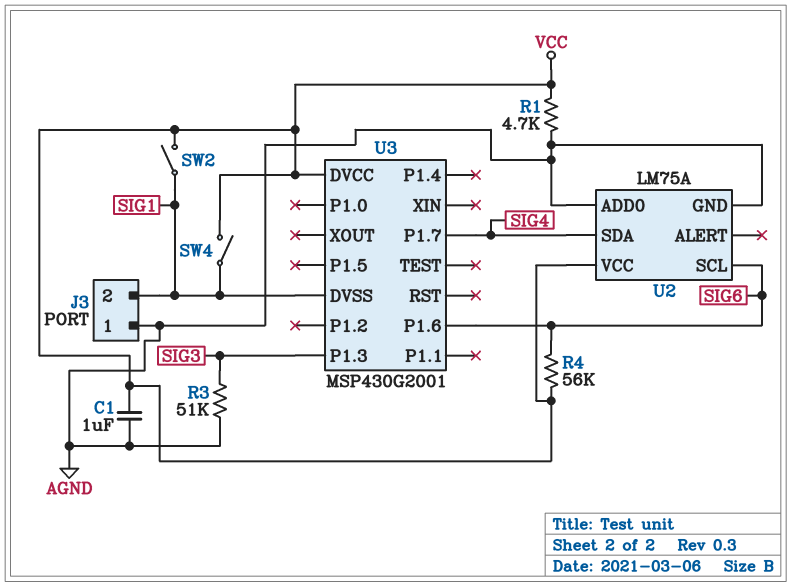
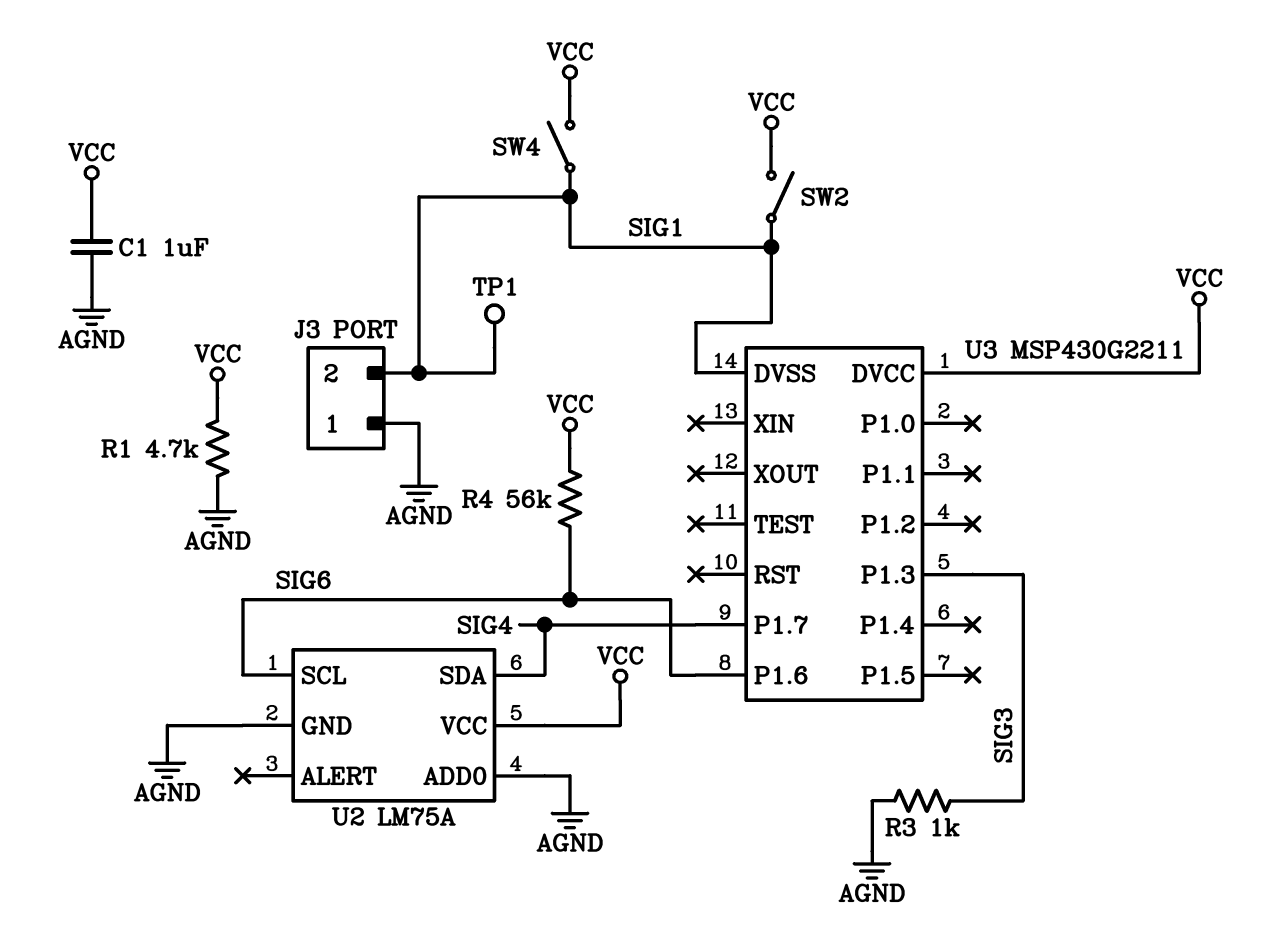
R3: 51k (AGND, SIG3) -> 1k (AGND, SIG3)
TP1: none -> test point (SIG1)
U3: MSP430G2001 -> MSP430G2211

